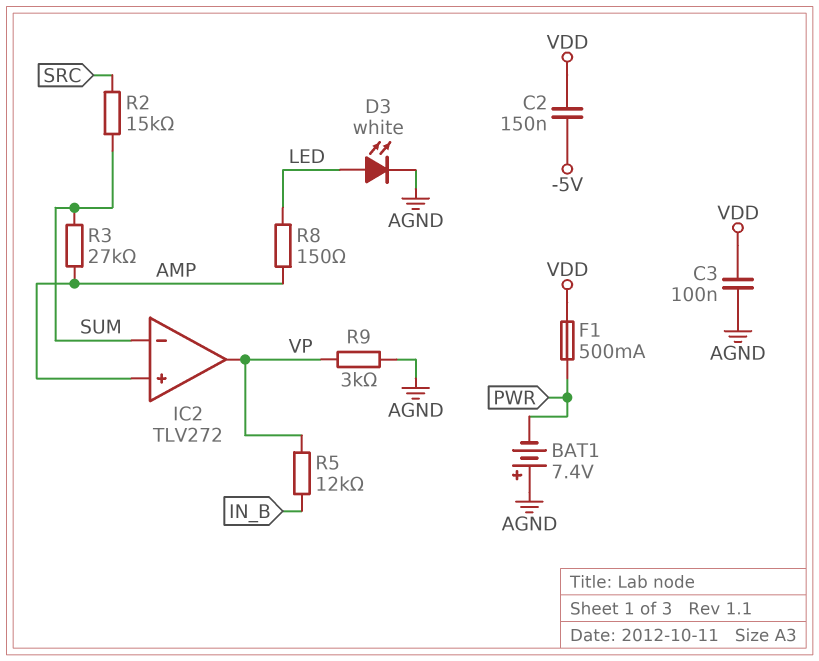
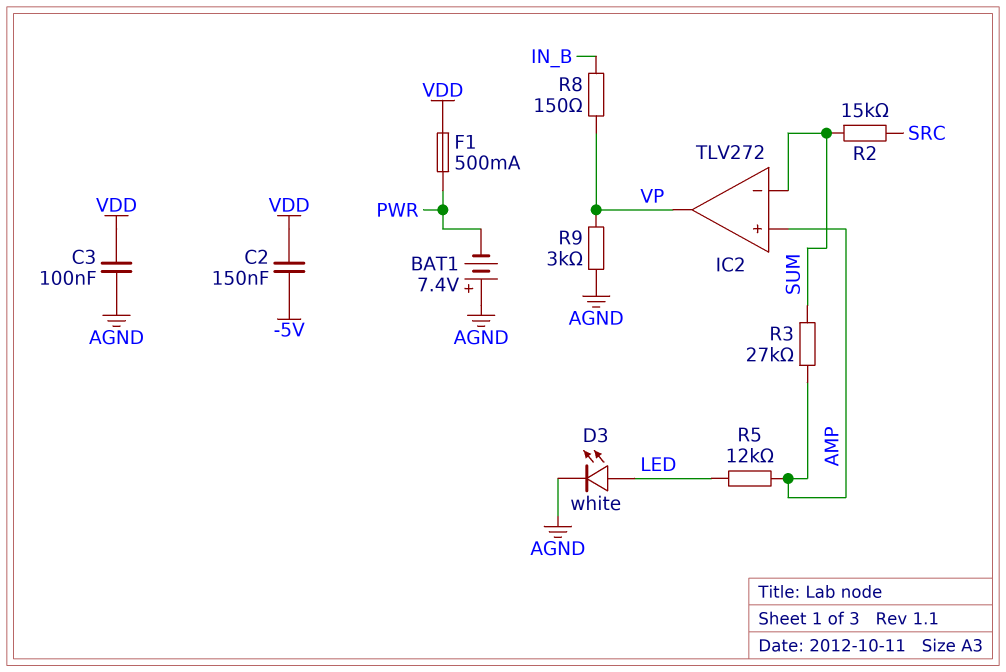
R5: 12k (IN_B, VP) -> 12k (AMP, LED)
R8: 150 (AMP, LED) -> 150 (IN_B, VP)

